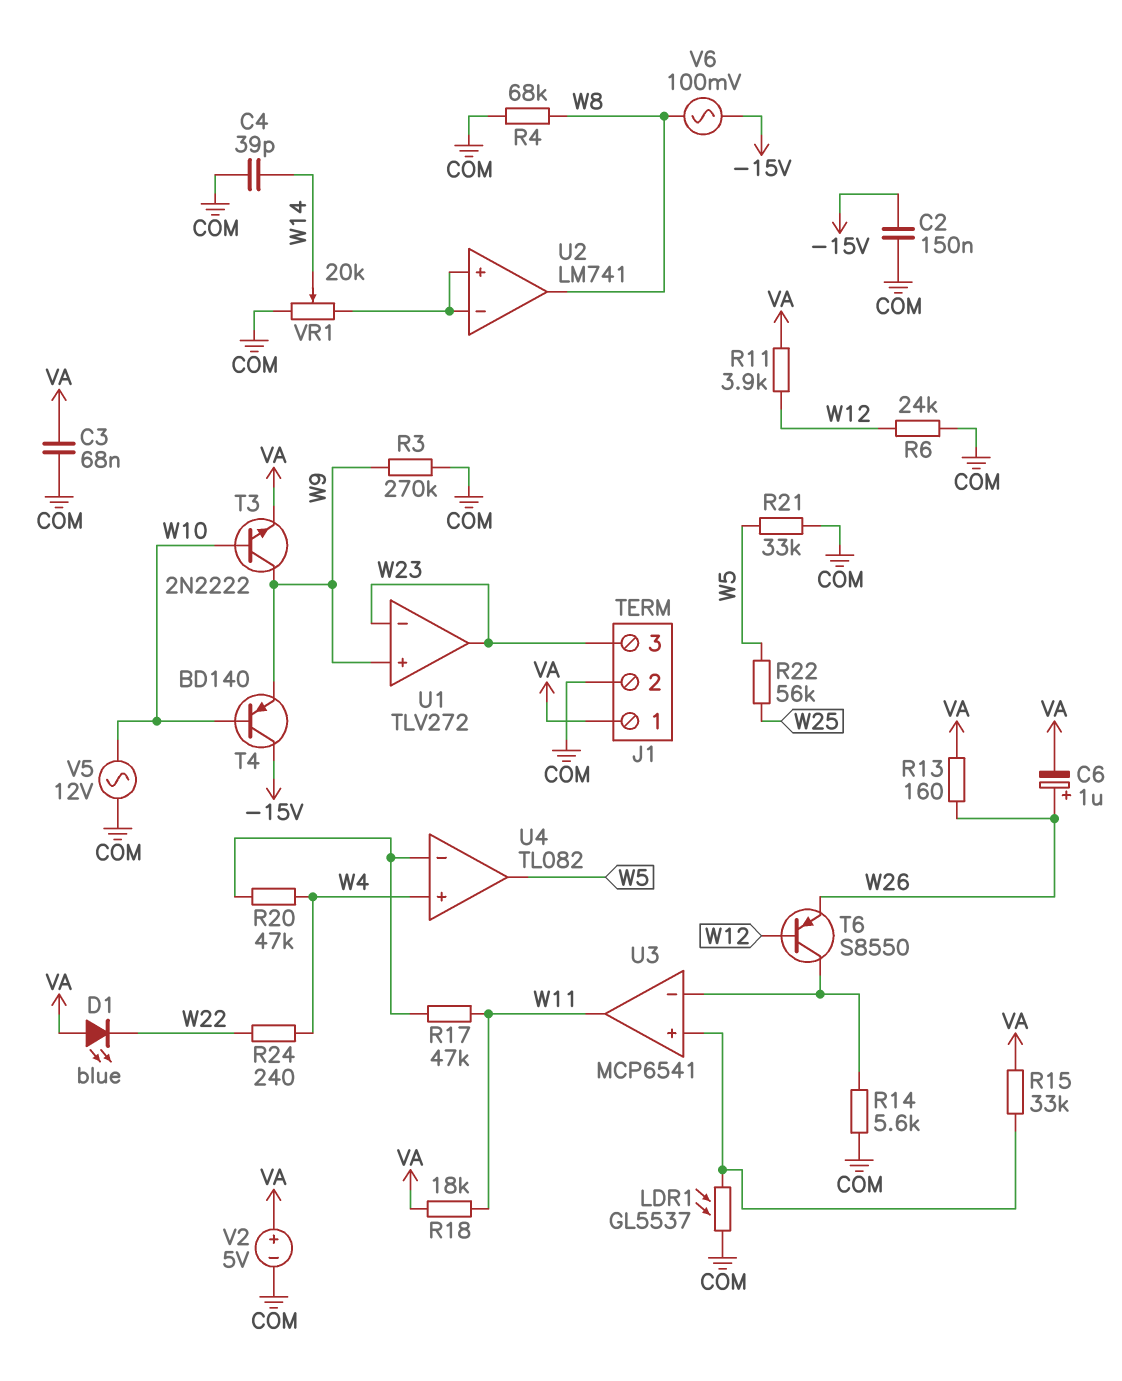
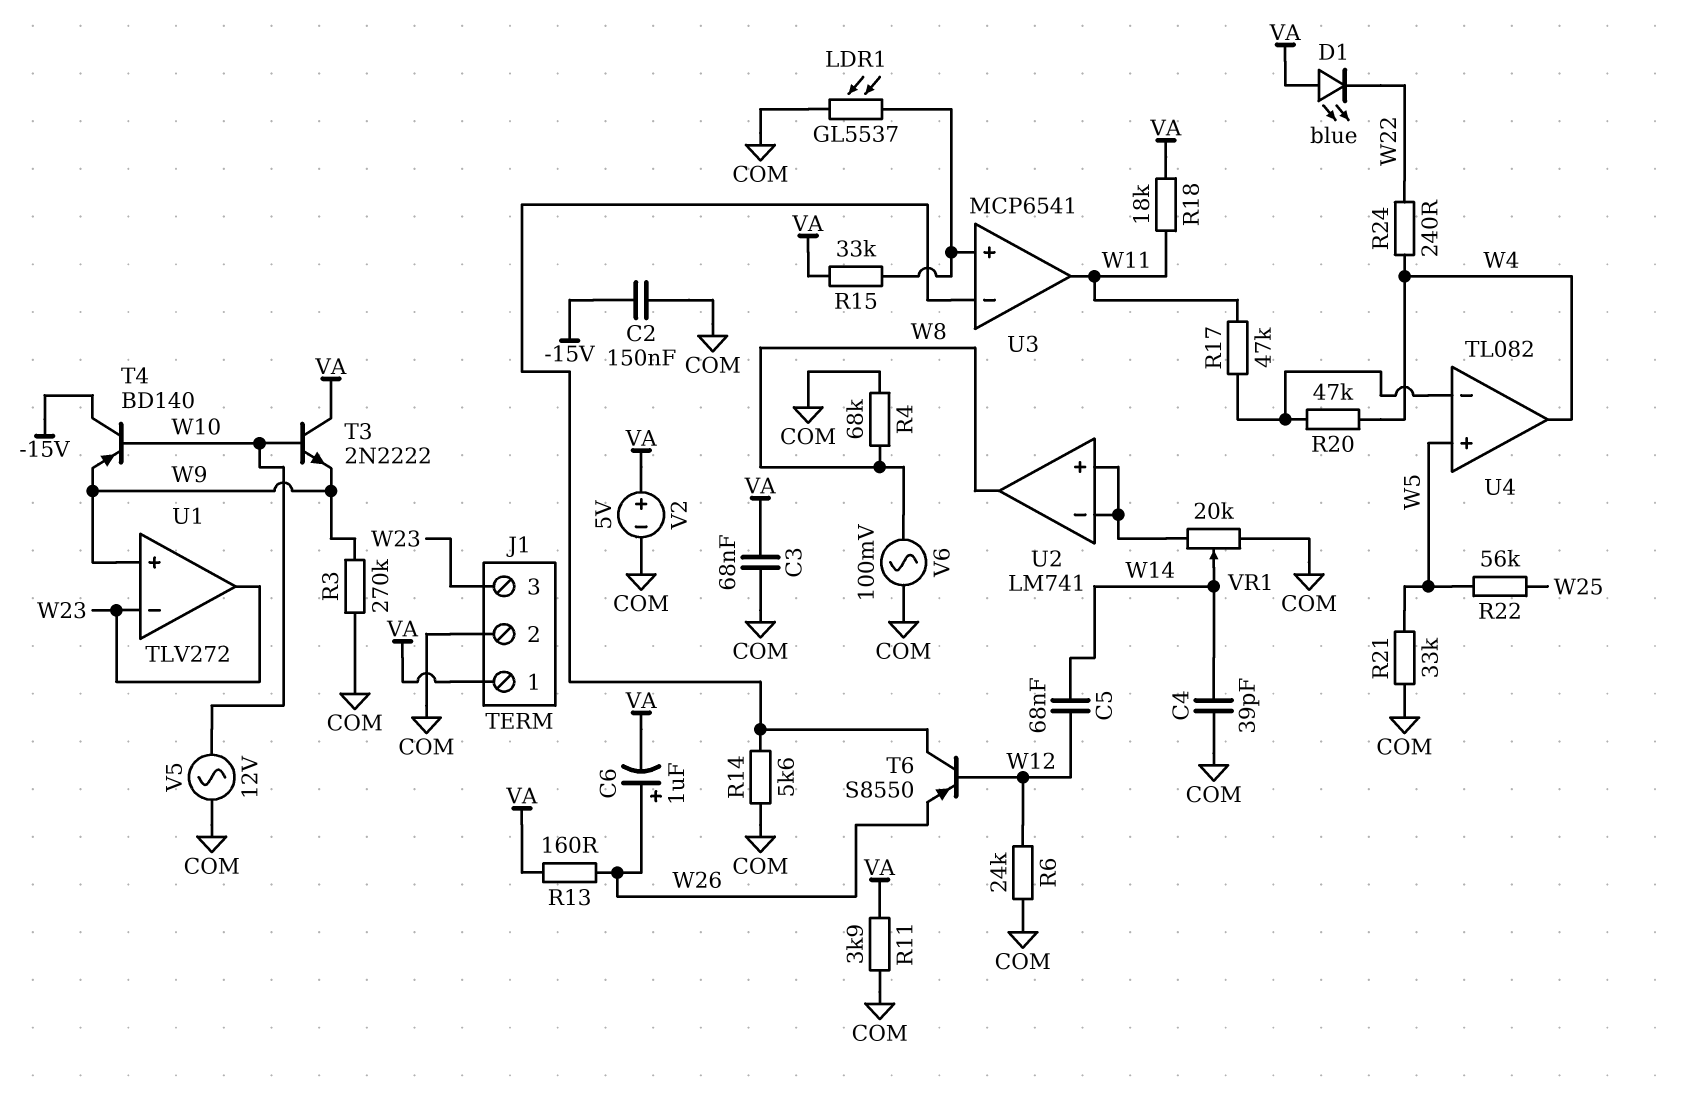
C5: none -> 68nF (W12, W14)
R11: 3.9k (VA, W12) -> 3.9k (COM, VA)
T3: NPN 2N2222 (B W10, C W9, E VA) -> NPN 2N2222 (B W10, C VA, E W9)
U4 pin in+: W4 -> W5
U4 pin out: W5 -> W4
V6: AC 100mV (-15V, W8) -> AC 100mV (COM, W8)

